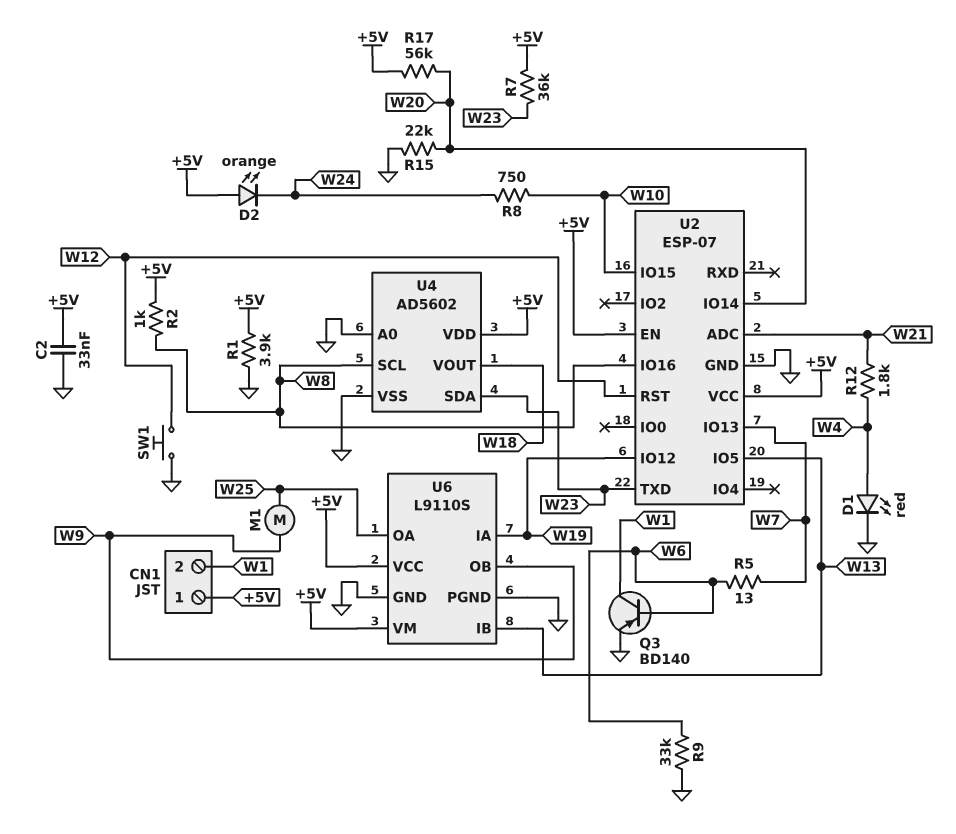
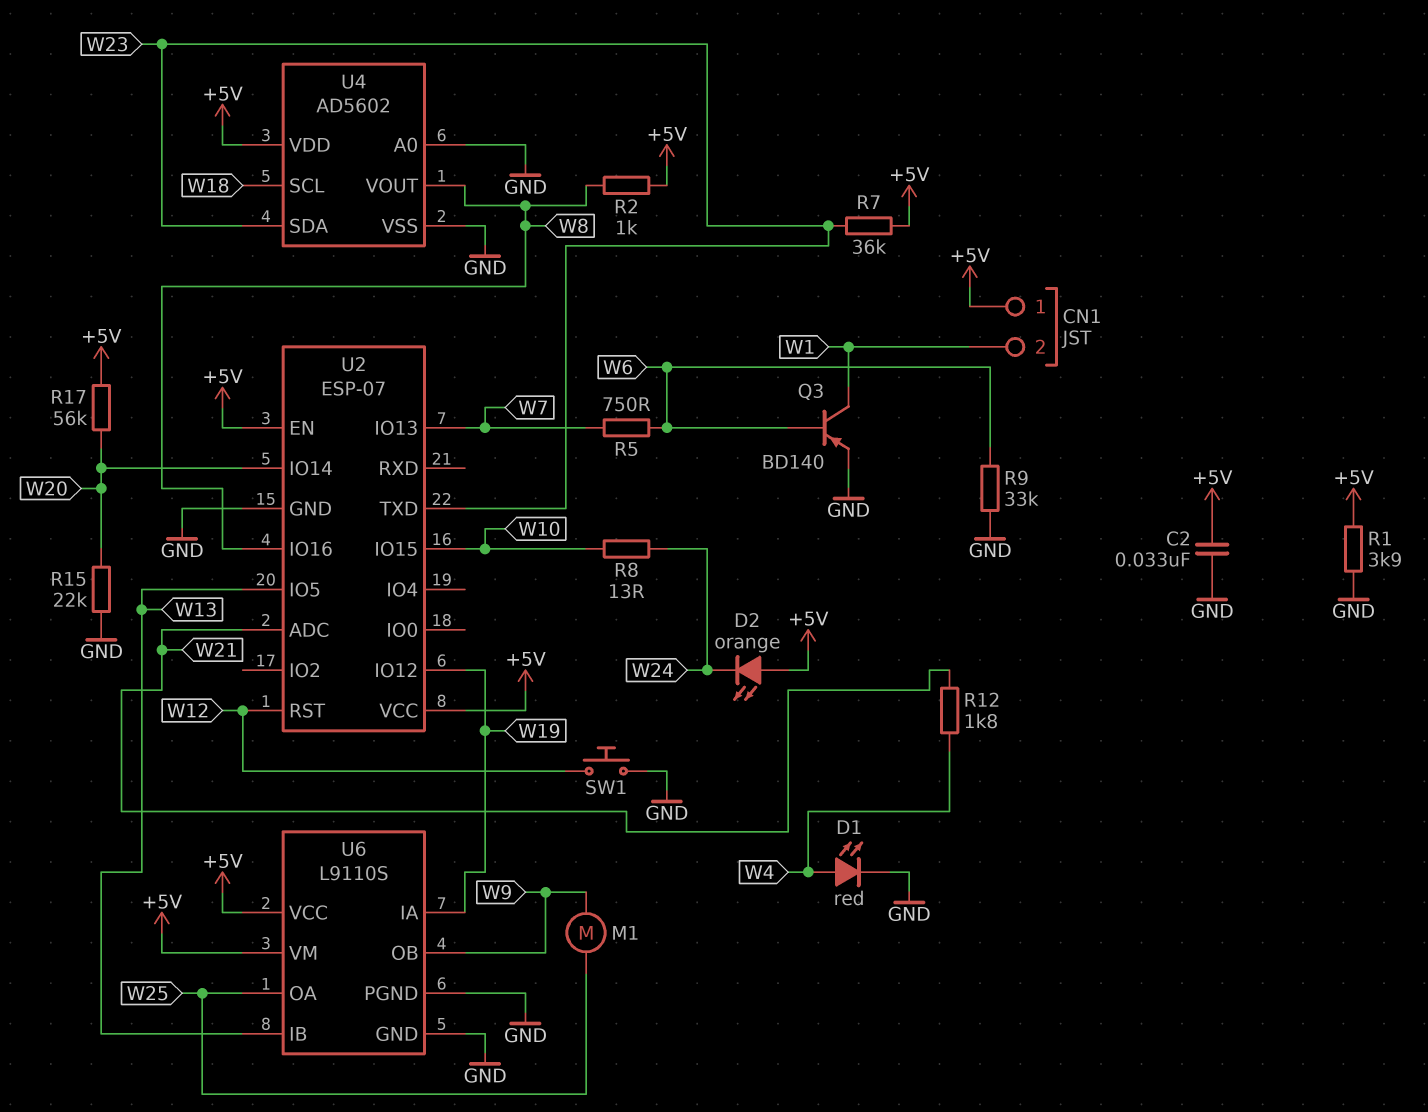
R5: 13 (W6, W7) -> 750 (W6, W7)
R8: 750 (W10, W24) -> 13 (W10, W24)
U4 pin SCL: W8 -> W18
U4 pin VOUT: W18 -> W8

